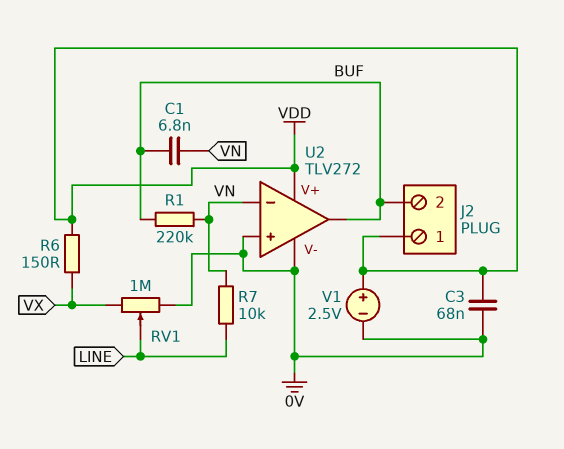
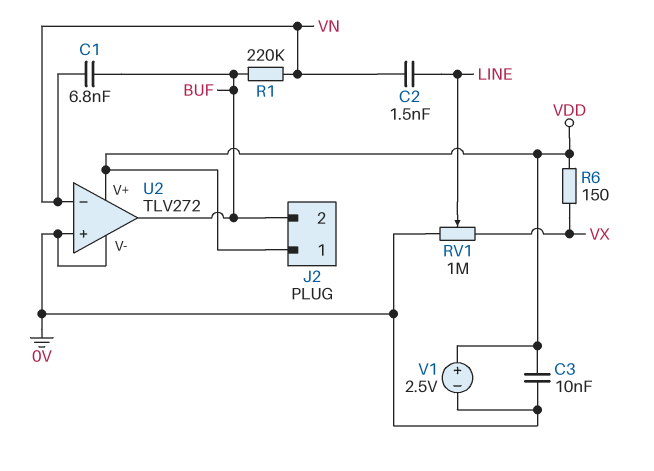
C2: none -> 1.5nF (LINE, VN)
C3: 68nF (0V, VDD) -> 10nF (0V, VDD)
R7: 10k (LINE, VN) -> none

